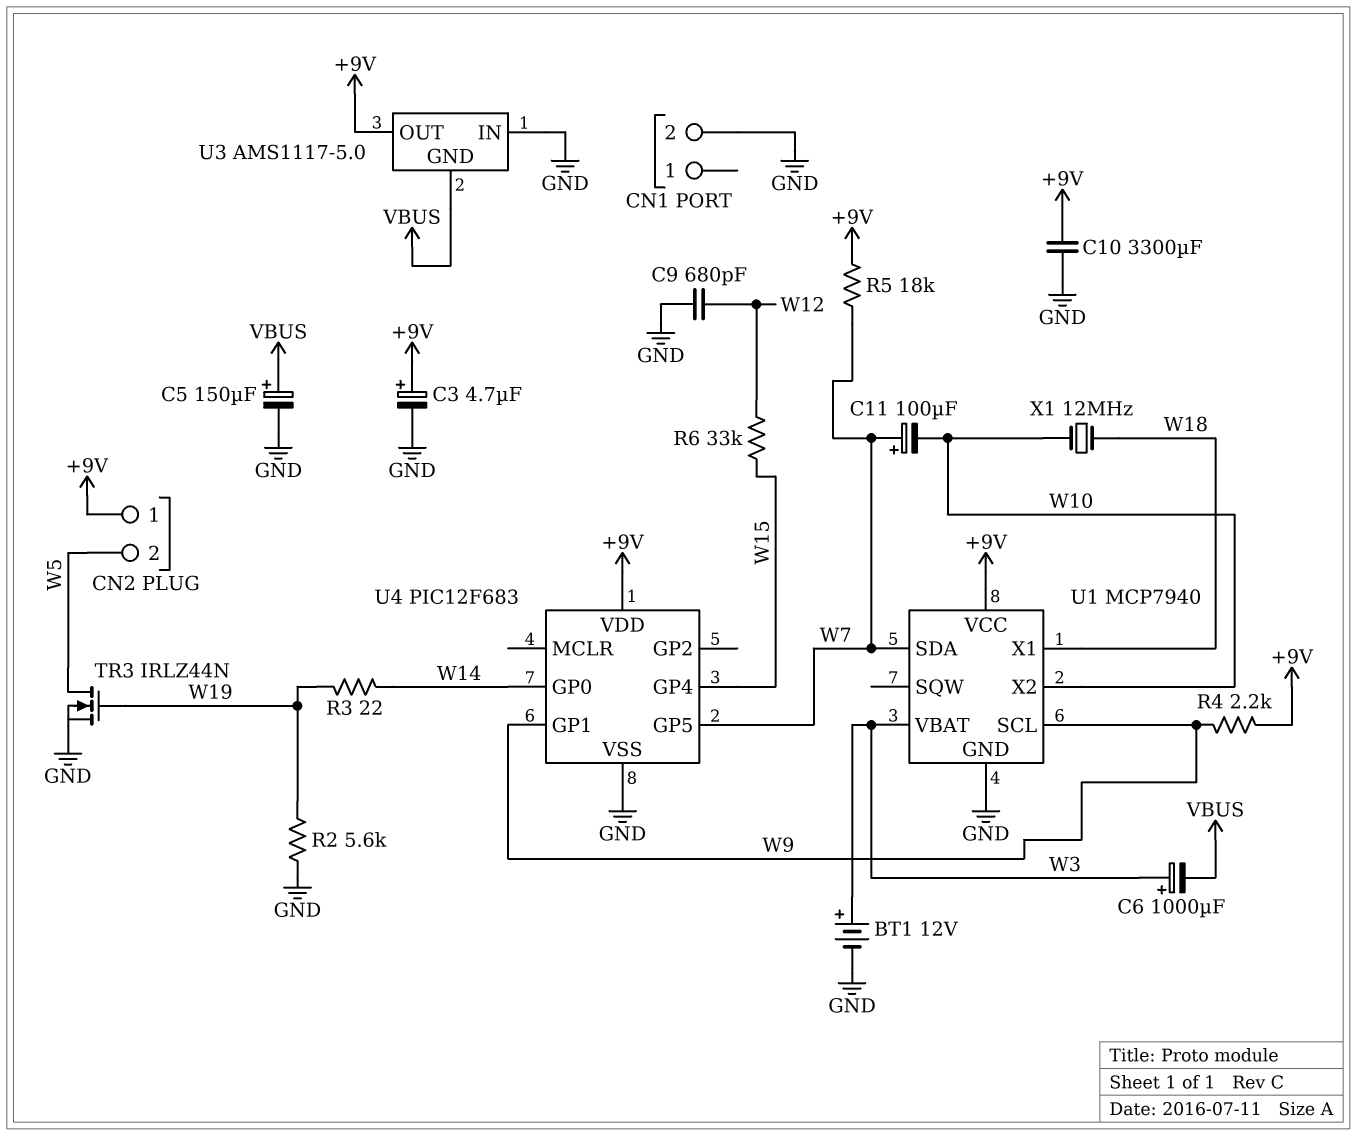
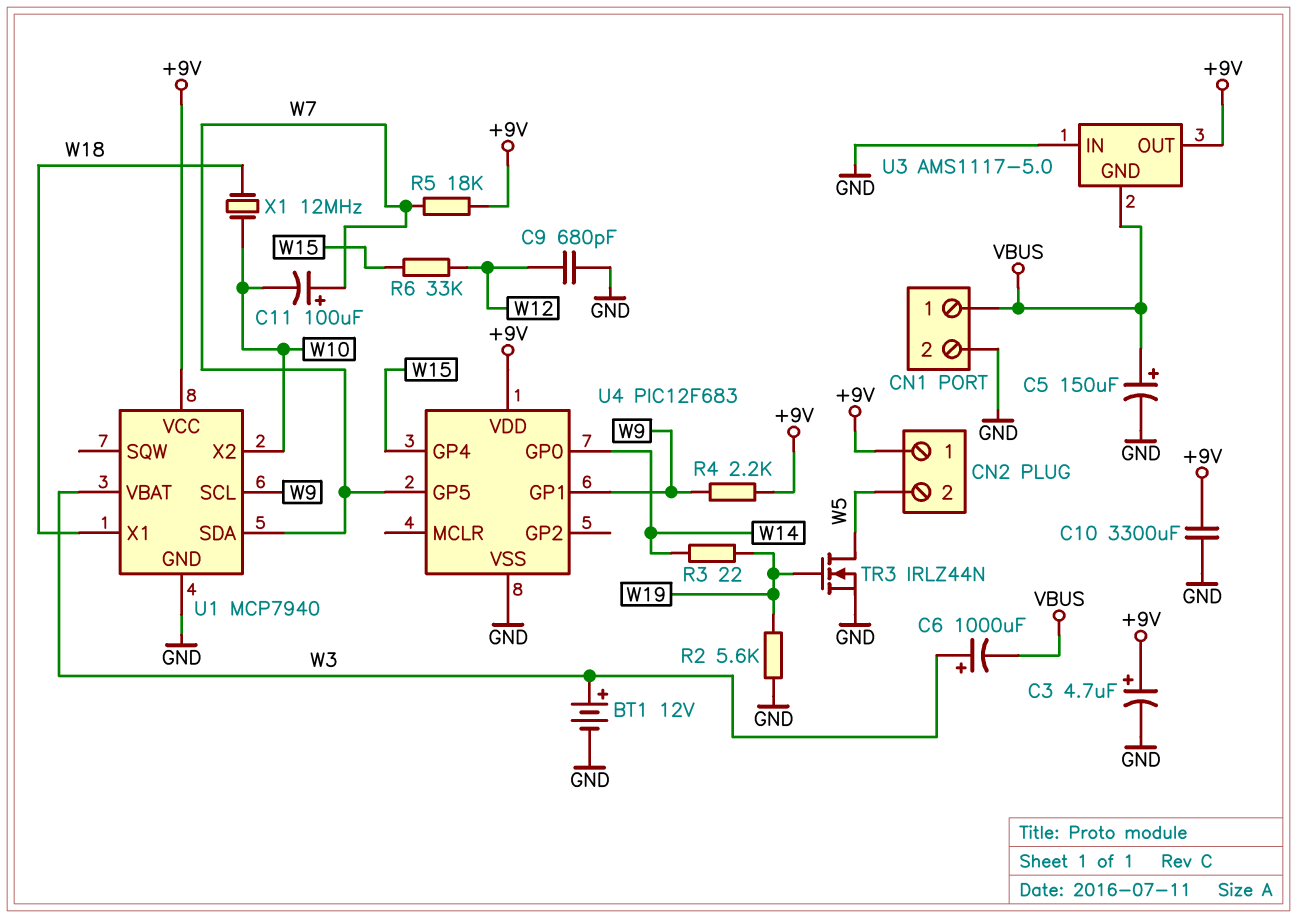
CN1 pin 1: none -> VBUS

